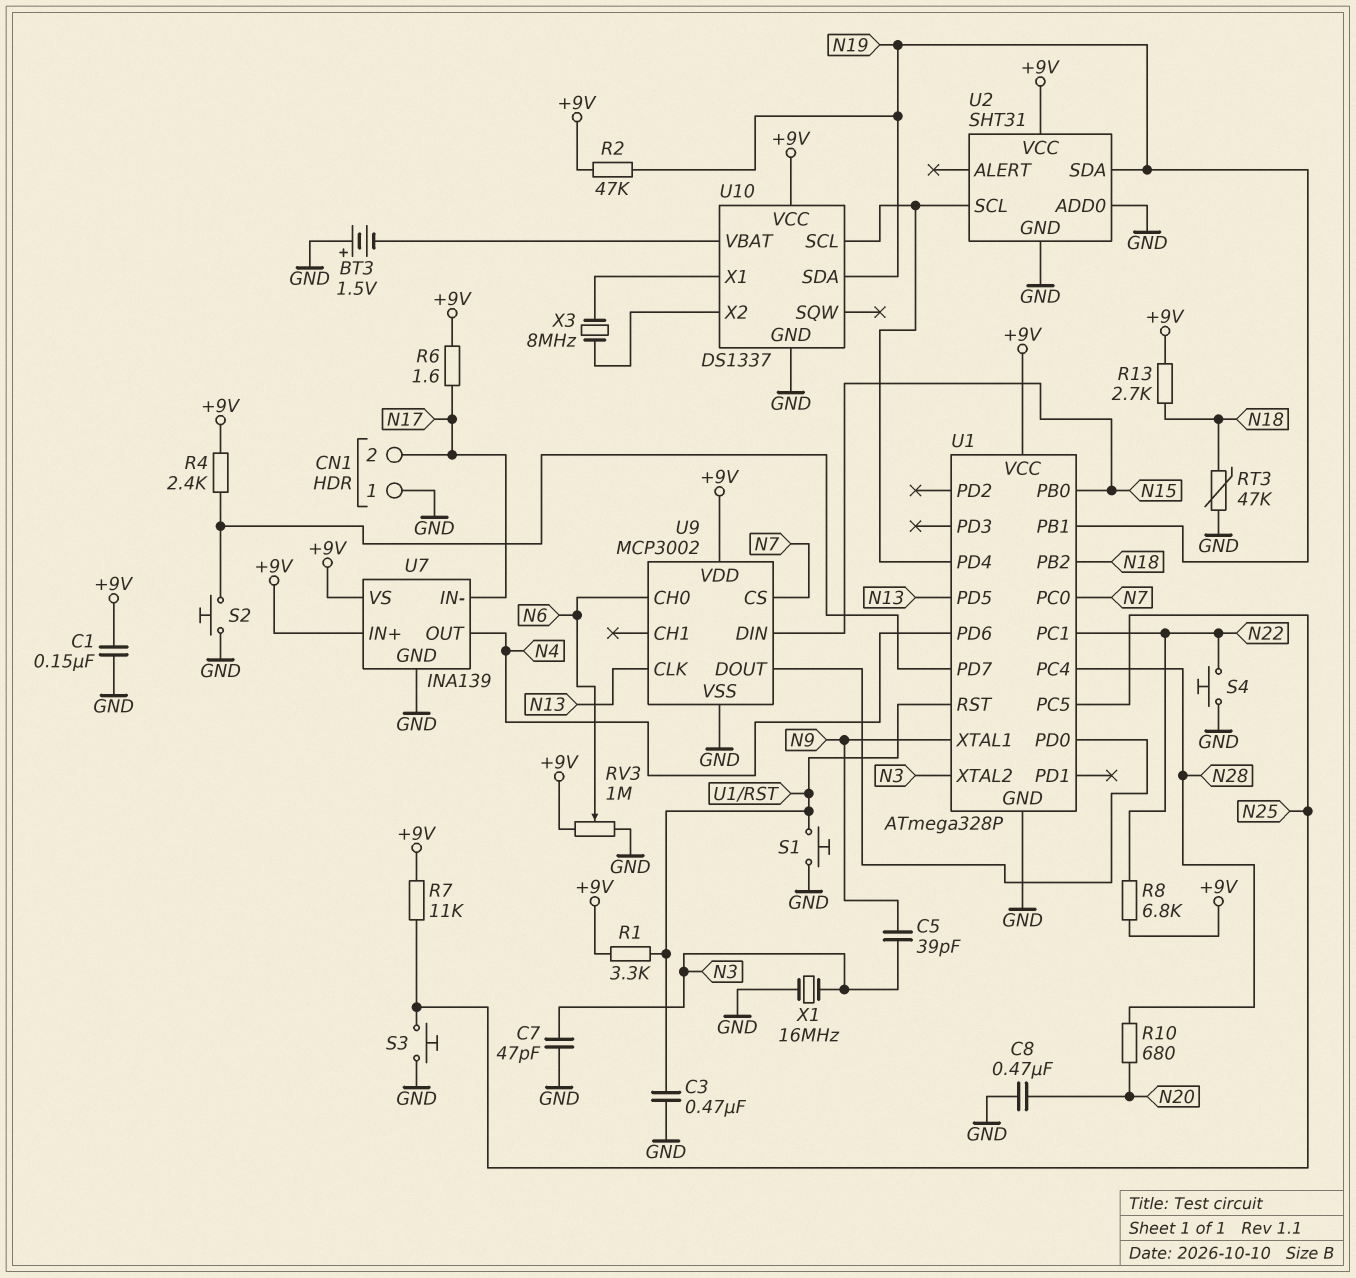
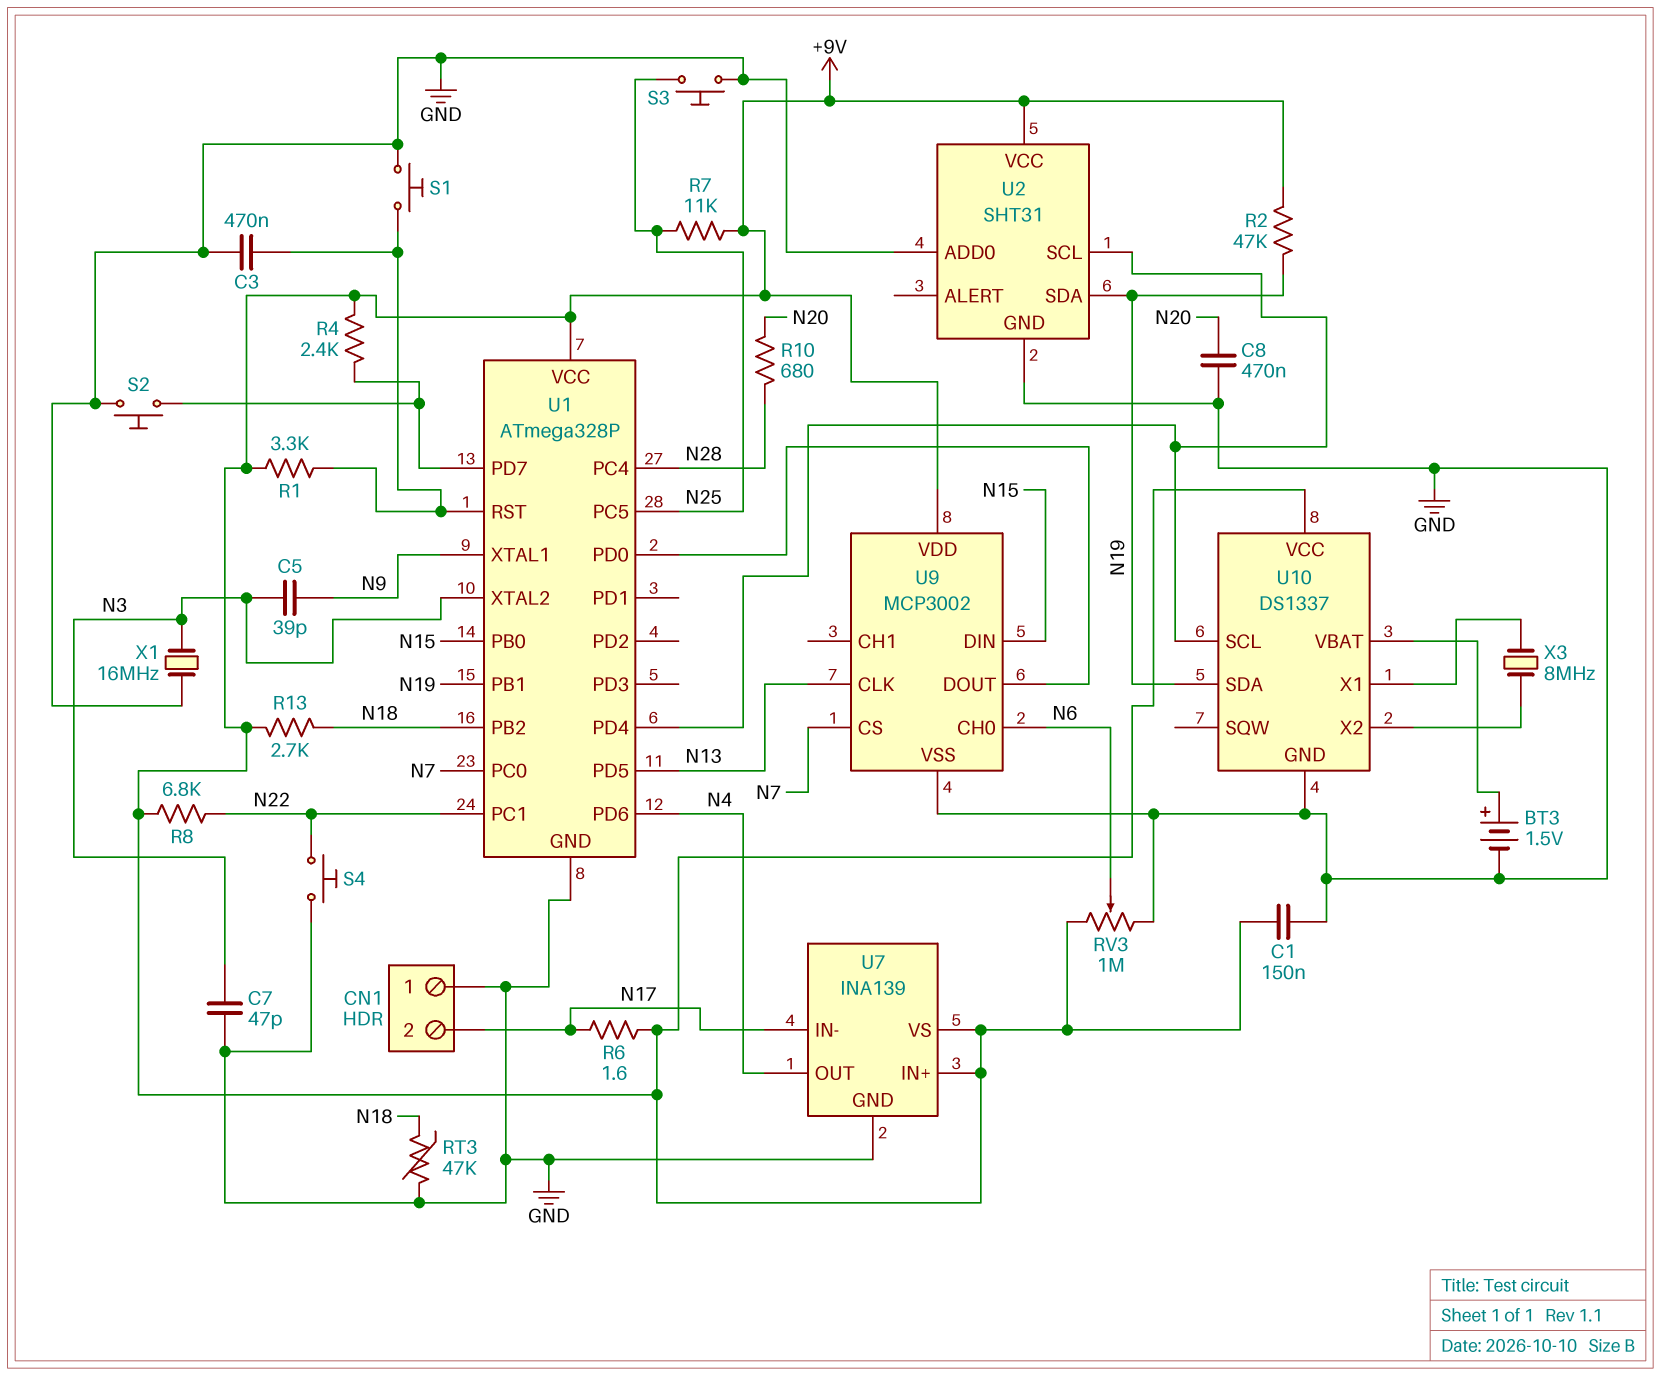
BT3: 1.5V (plus GND, minus U10/VBAT) -> 1.5V (plus U10/VBAT, minus GND)

